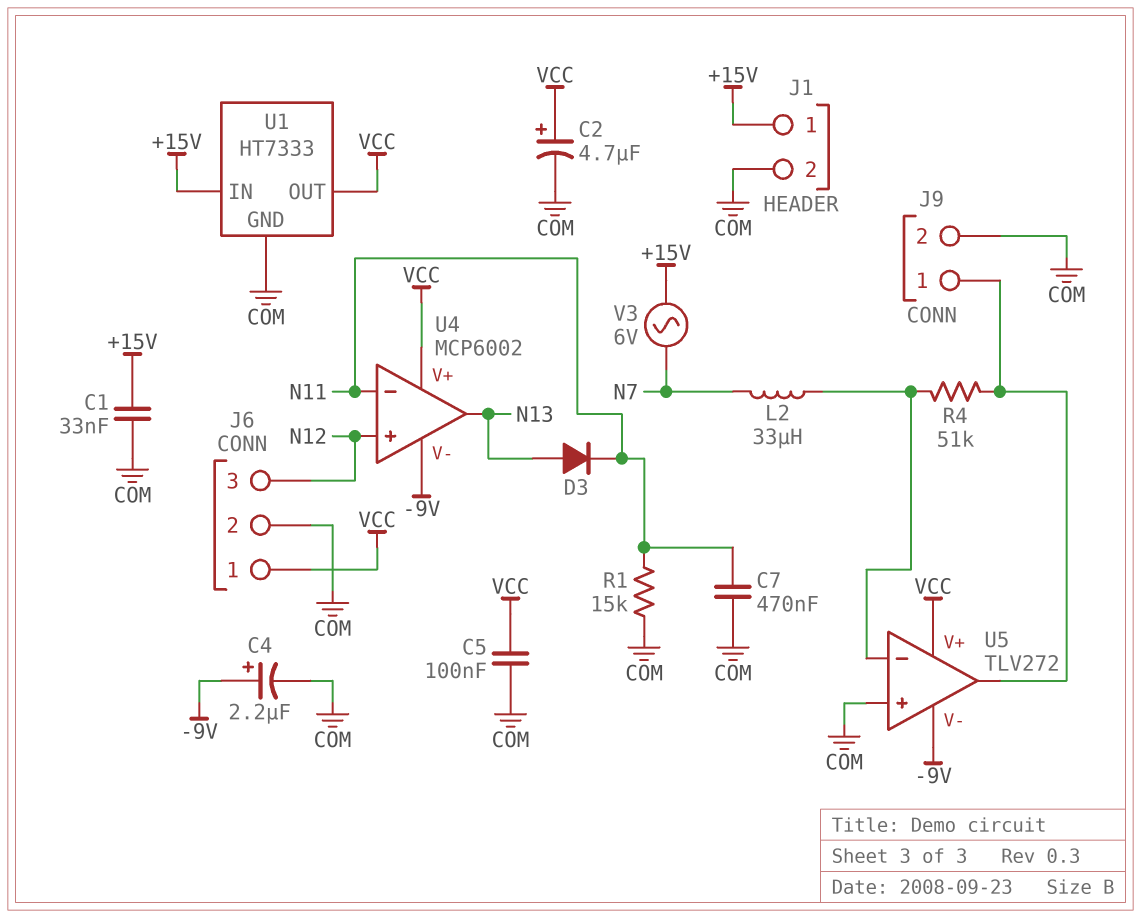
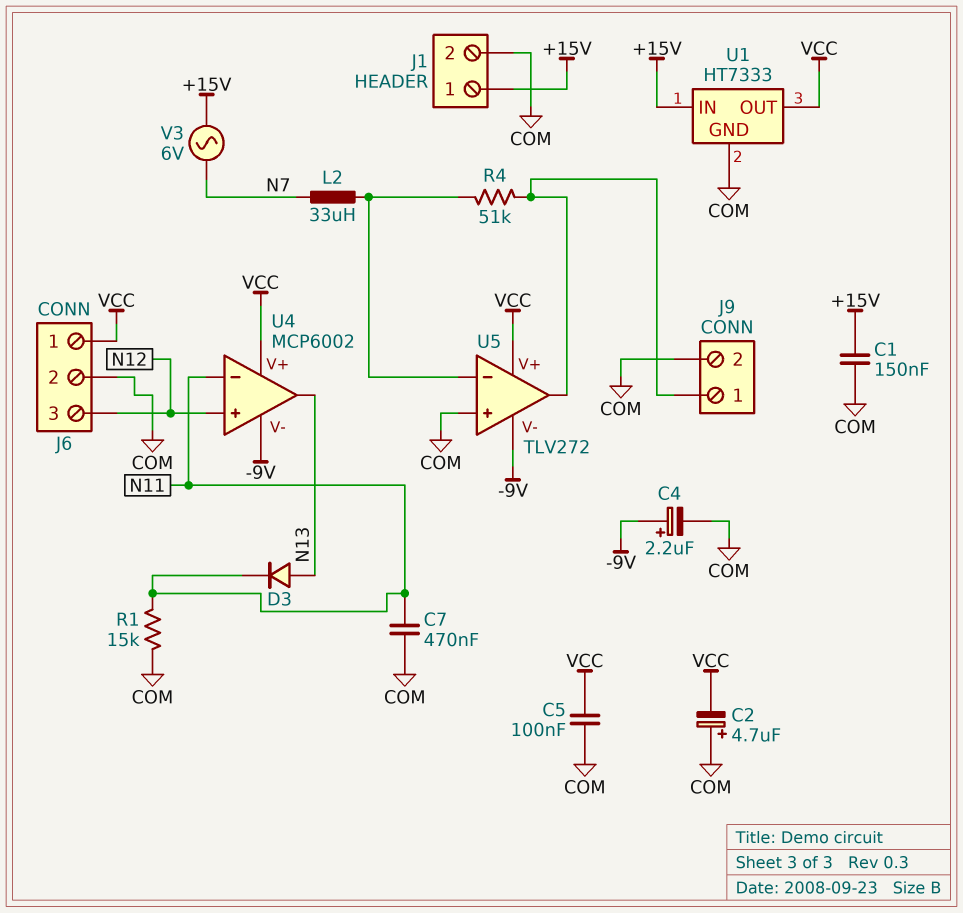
C1: 33nF (+15V, COM) -> 150nF (+15V, COM)
C2: 4.7uF (plus VCC, minus COM) -> 4.7uF (plus COM, minus VCC)

